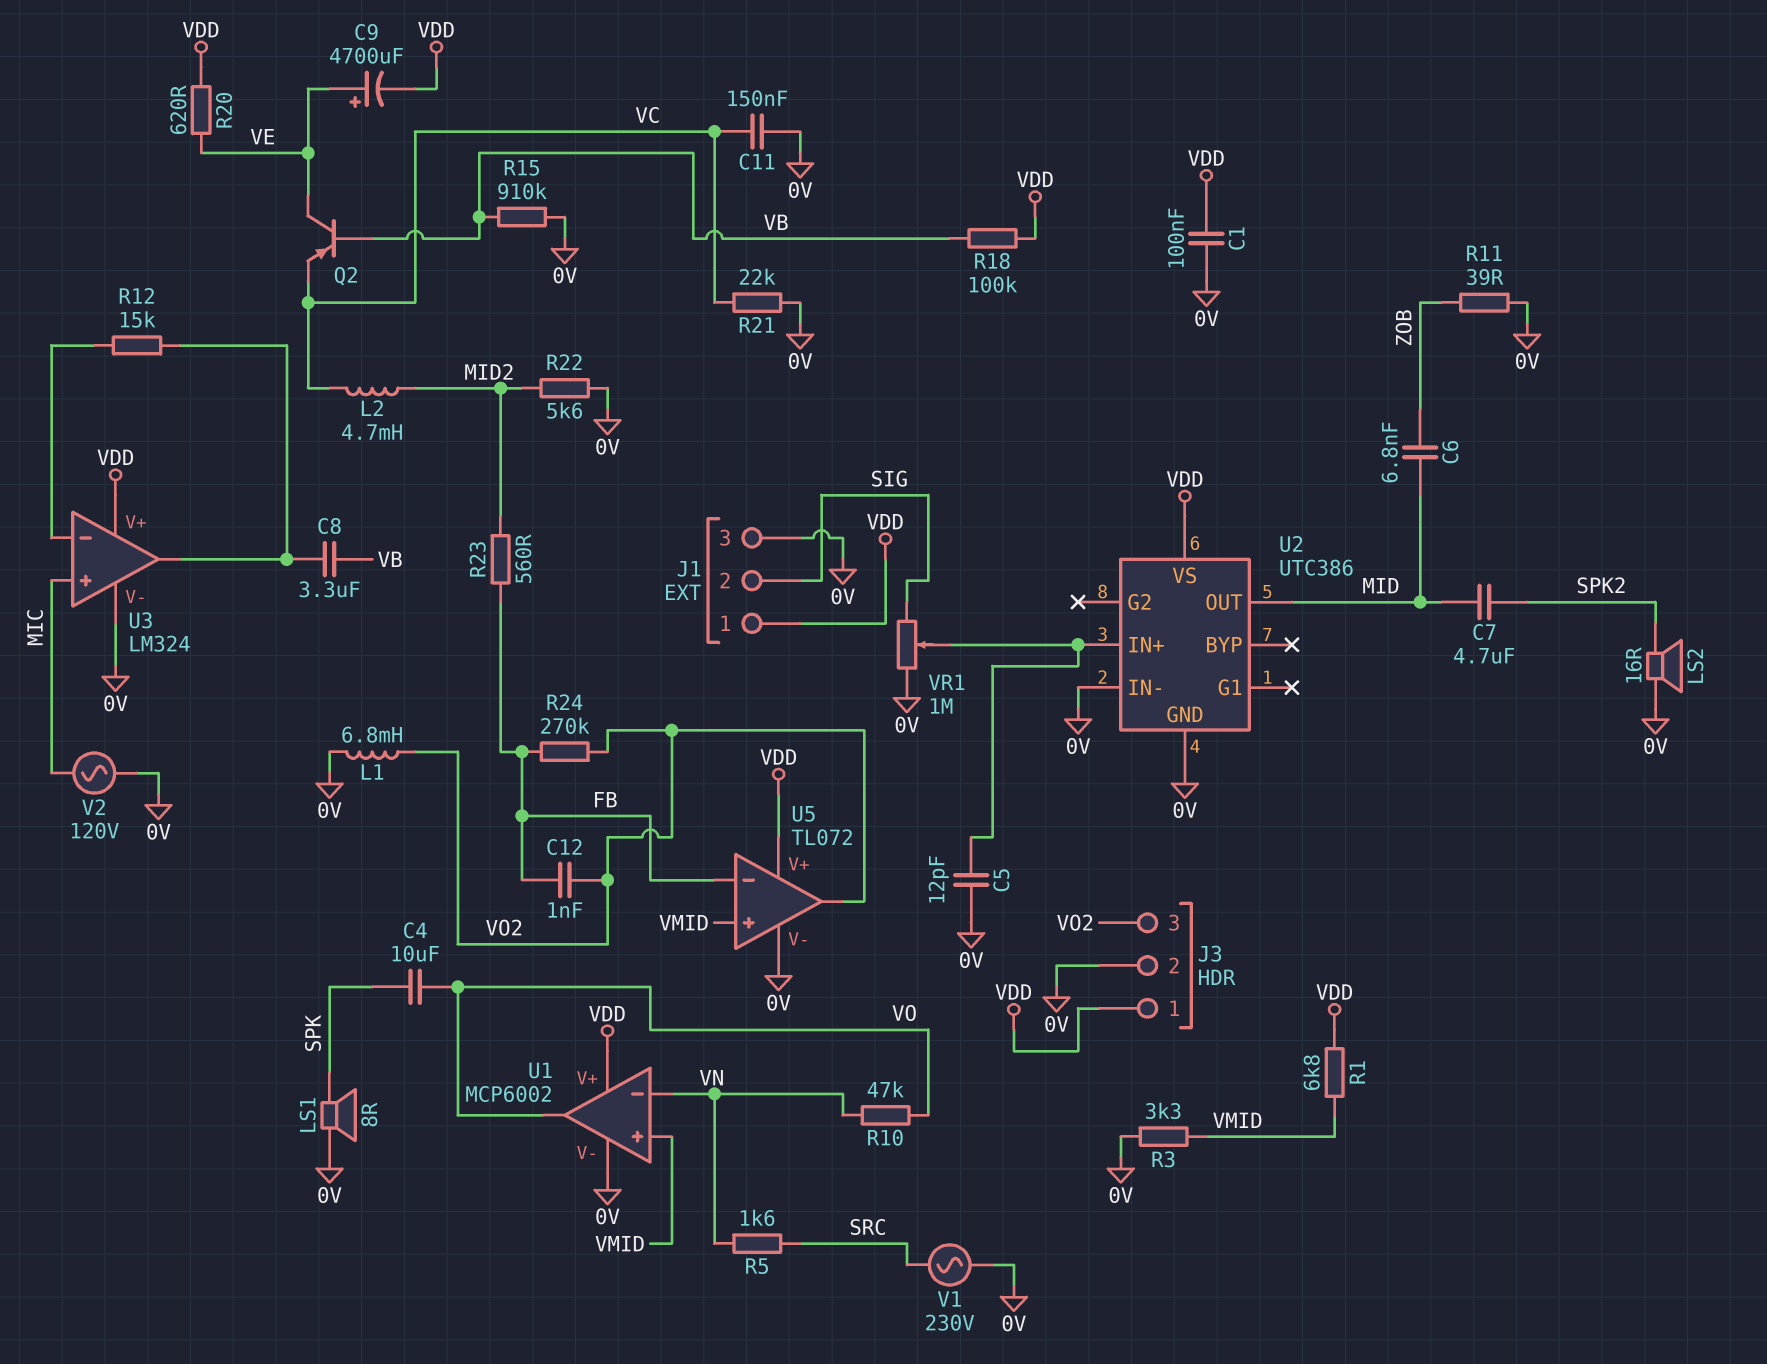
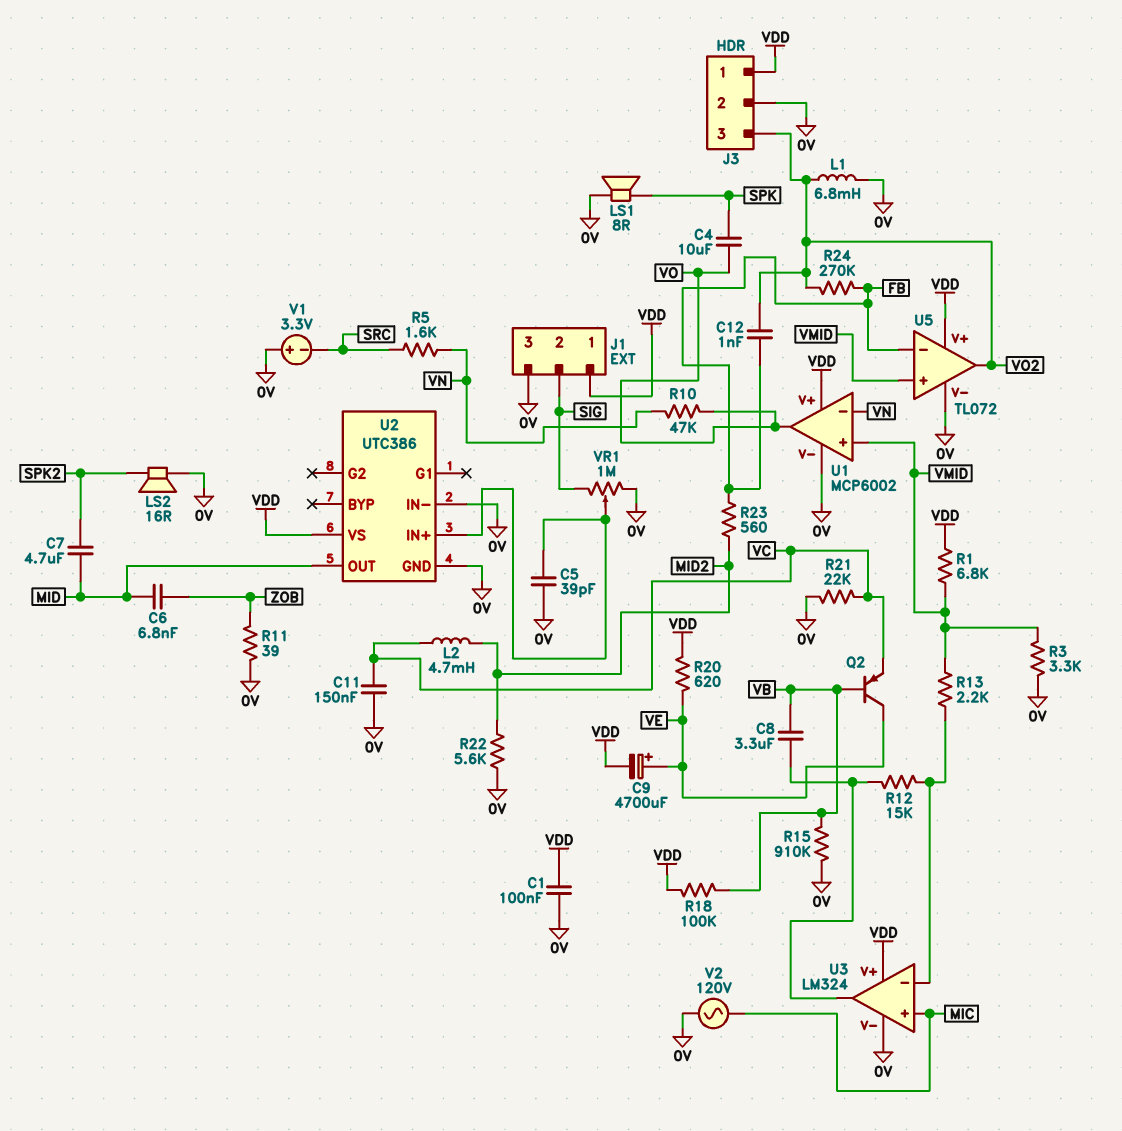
C5: 12pF (0V, U2/IN+) -> 39pF (0V, U2/IN+)
R13: none -> 2.2k (U3/in-, VMID)
V1: AC 230V (0V, SRC) -> 3.3V (plus 0V, minus SRC)

